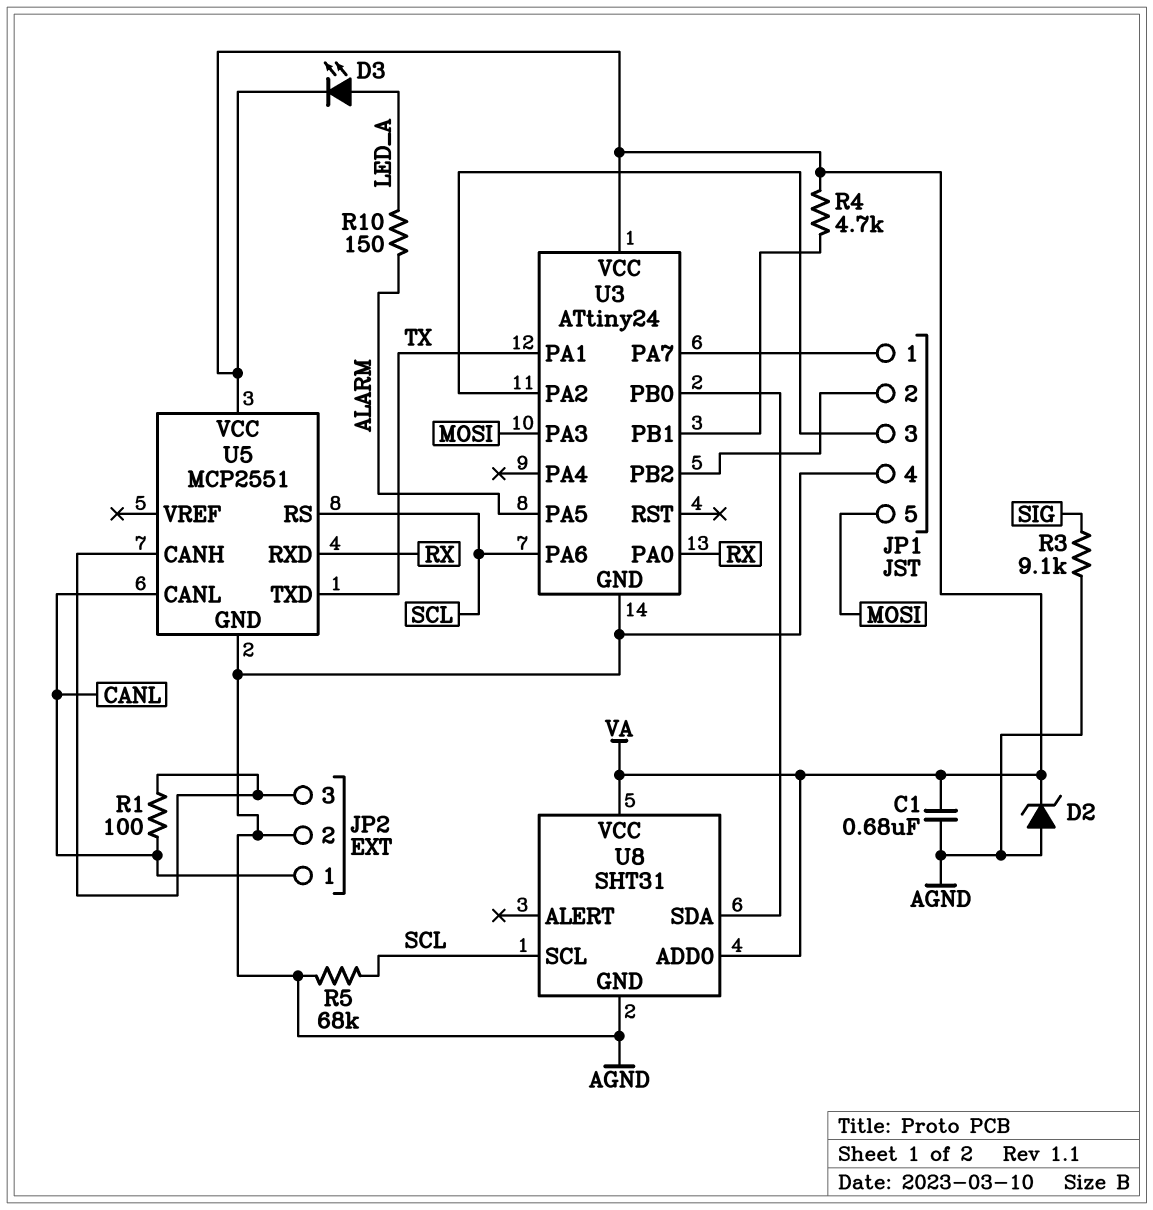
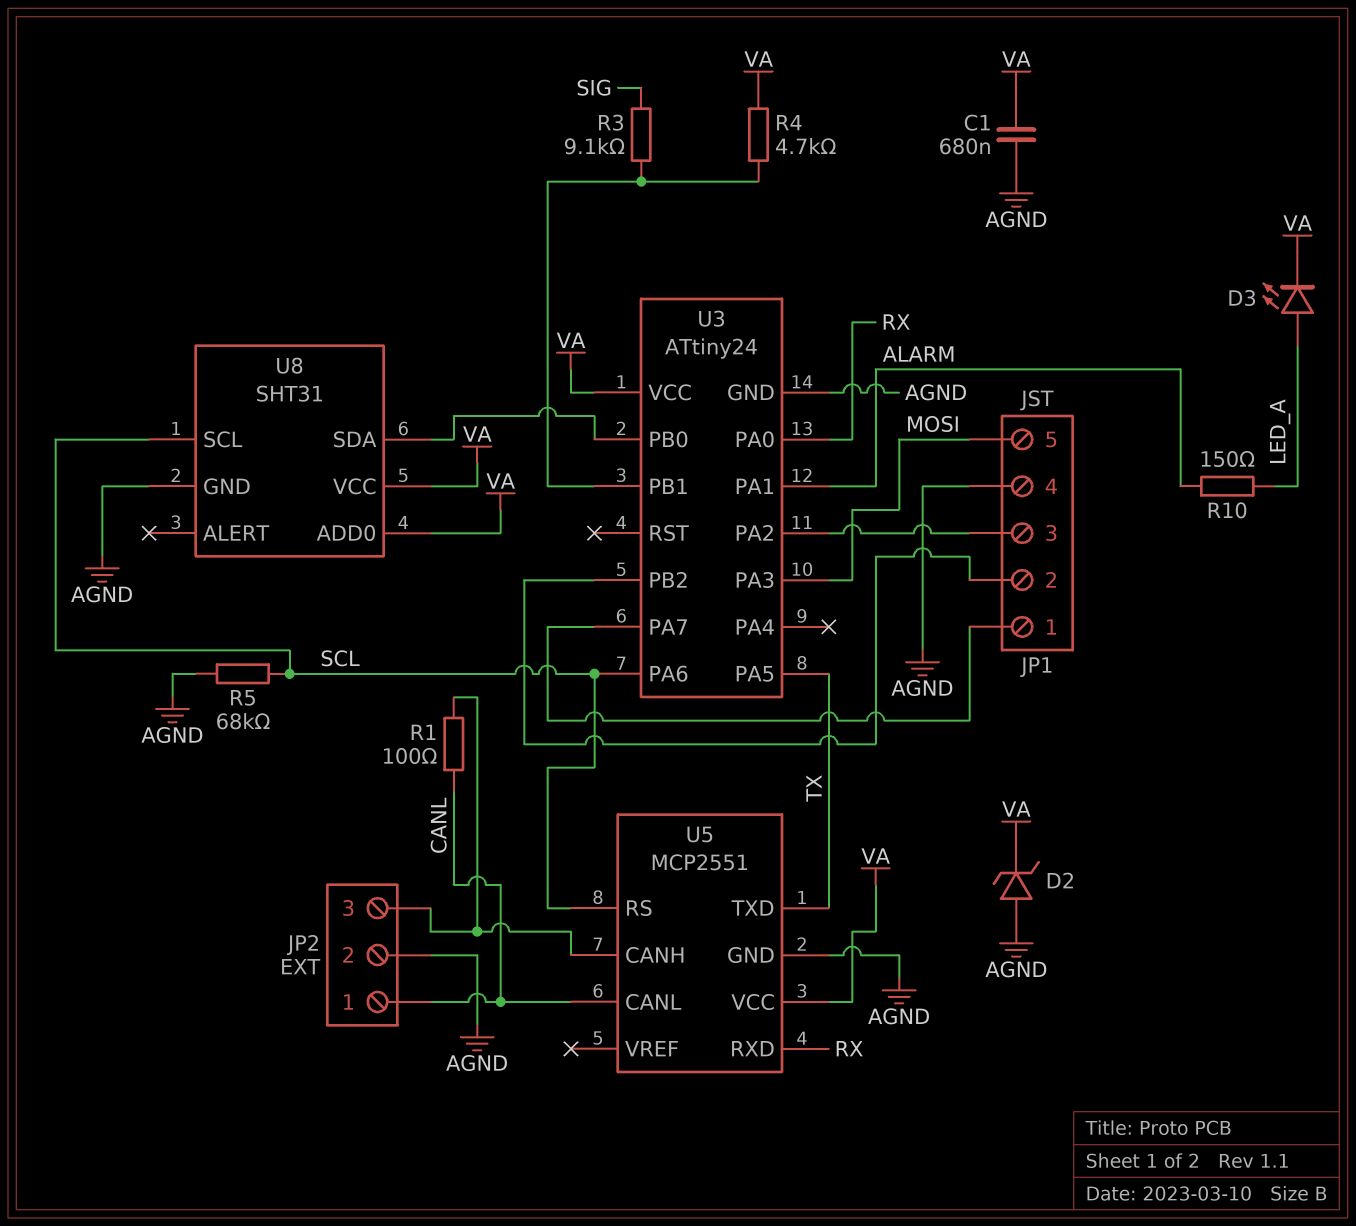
R3: 9.1k (AGND, SIG) -> 9.1k (SIG, U3/PB1)
U3 pin PA1: TX -> ALARM
U3 pin PA5: ALARM -> TX

